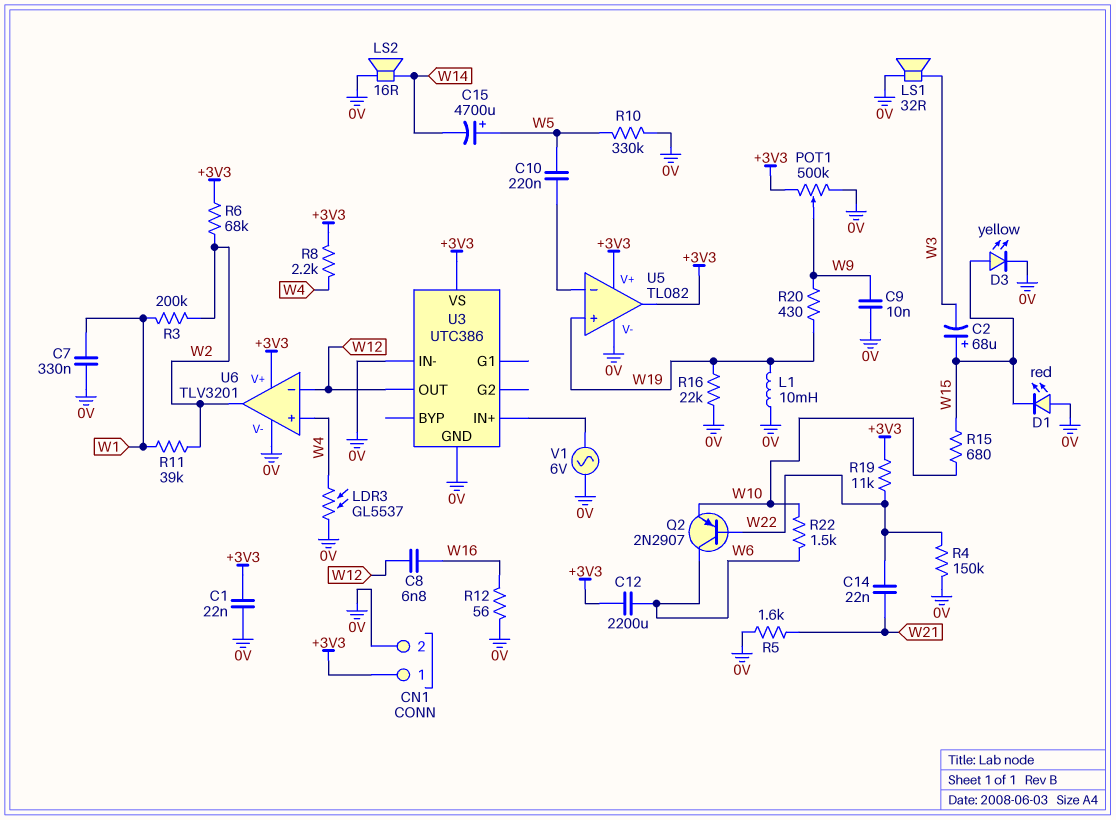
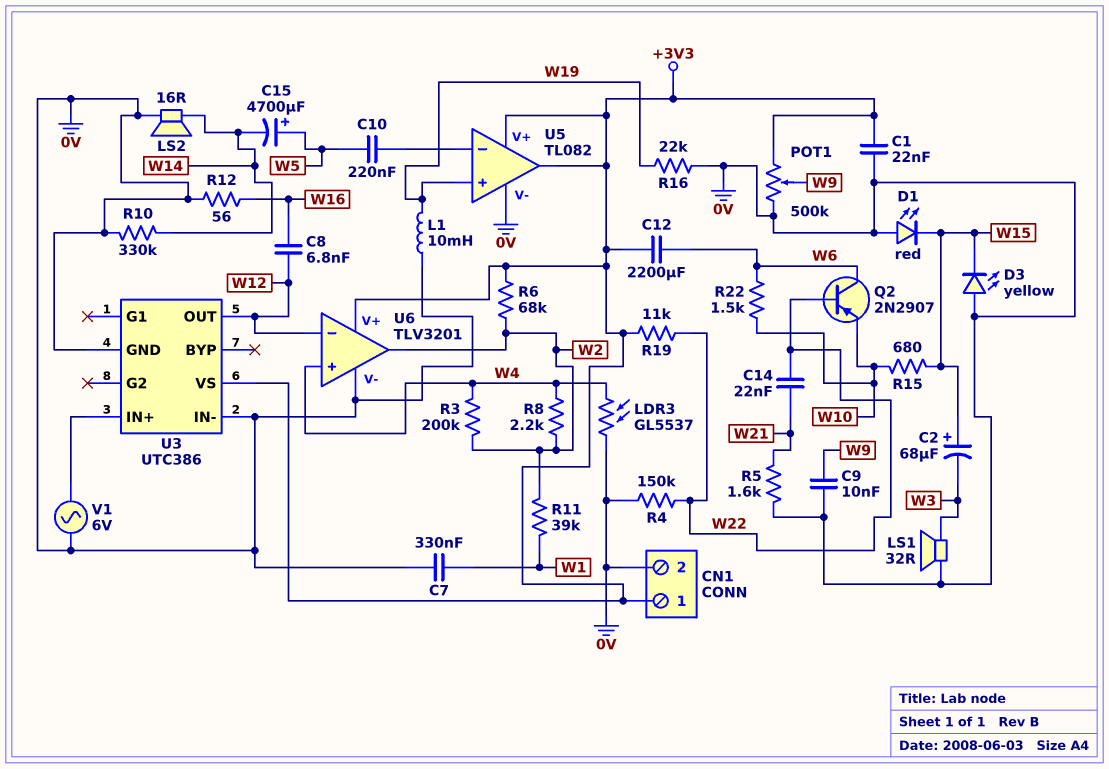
D3: LED yellow (A W15, K 0V) -> LED yellow (A 0V, K W15)
R3: 200k (W1, W2) -> 200k (W2, W4)
R8: 2.2k (+3V3, W4) -> 2.2k (W2, W4)
R10: 330k (0V, W5) -> 330k (0V, W14)
R20: 430 (W9, W19) -> none

